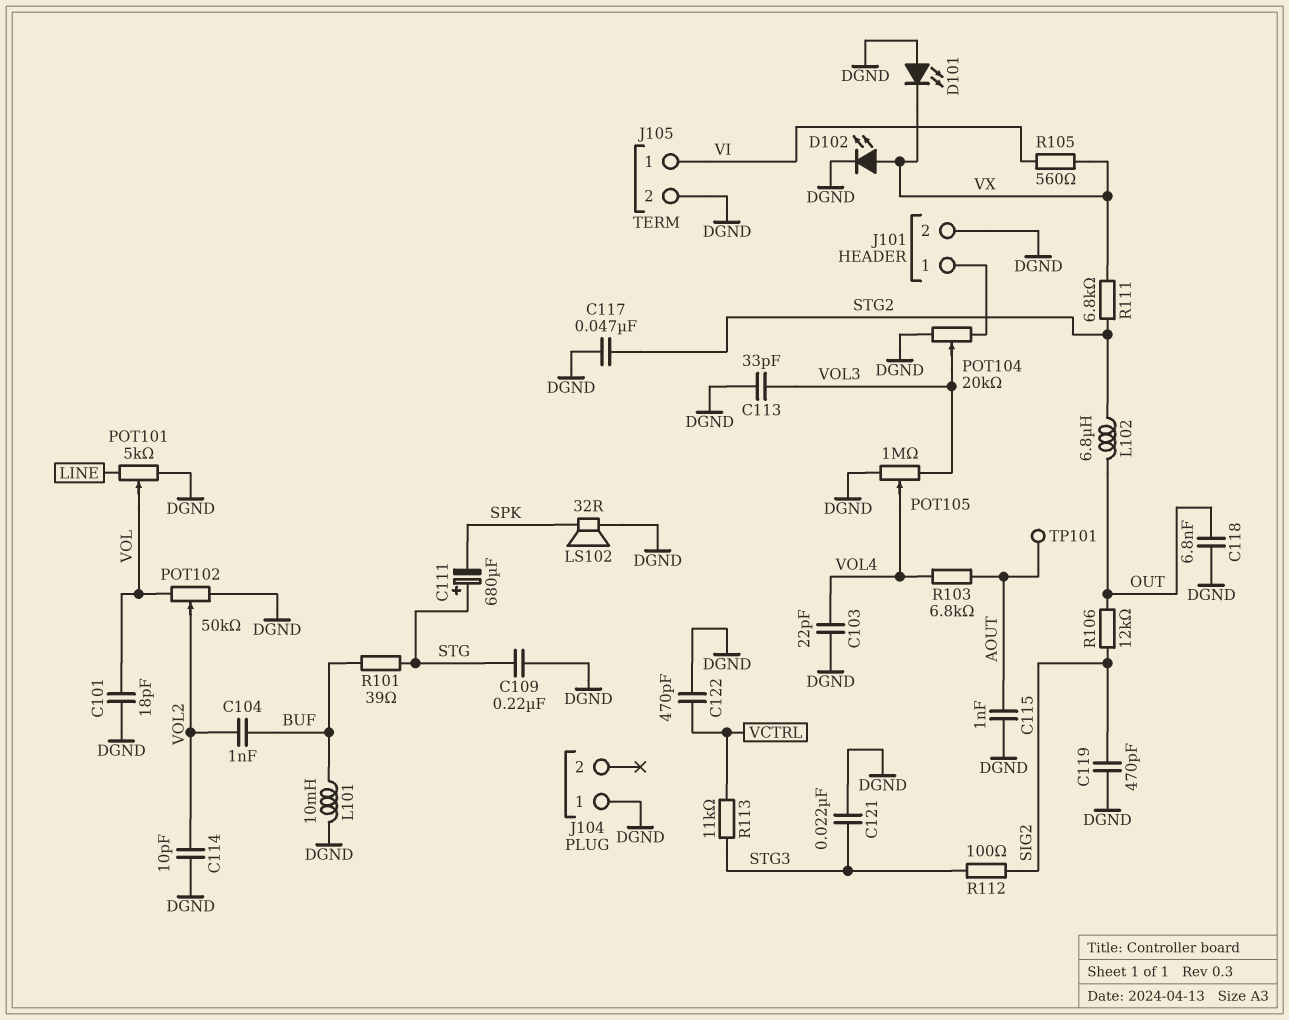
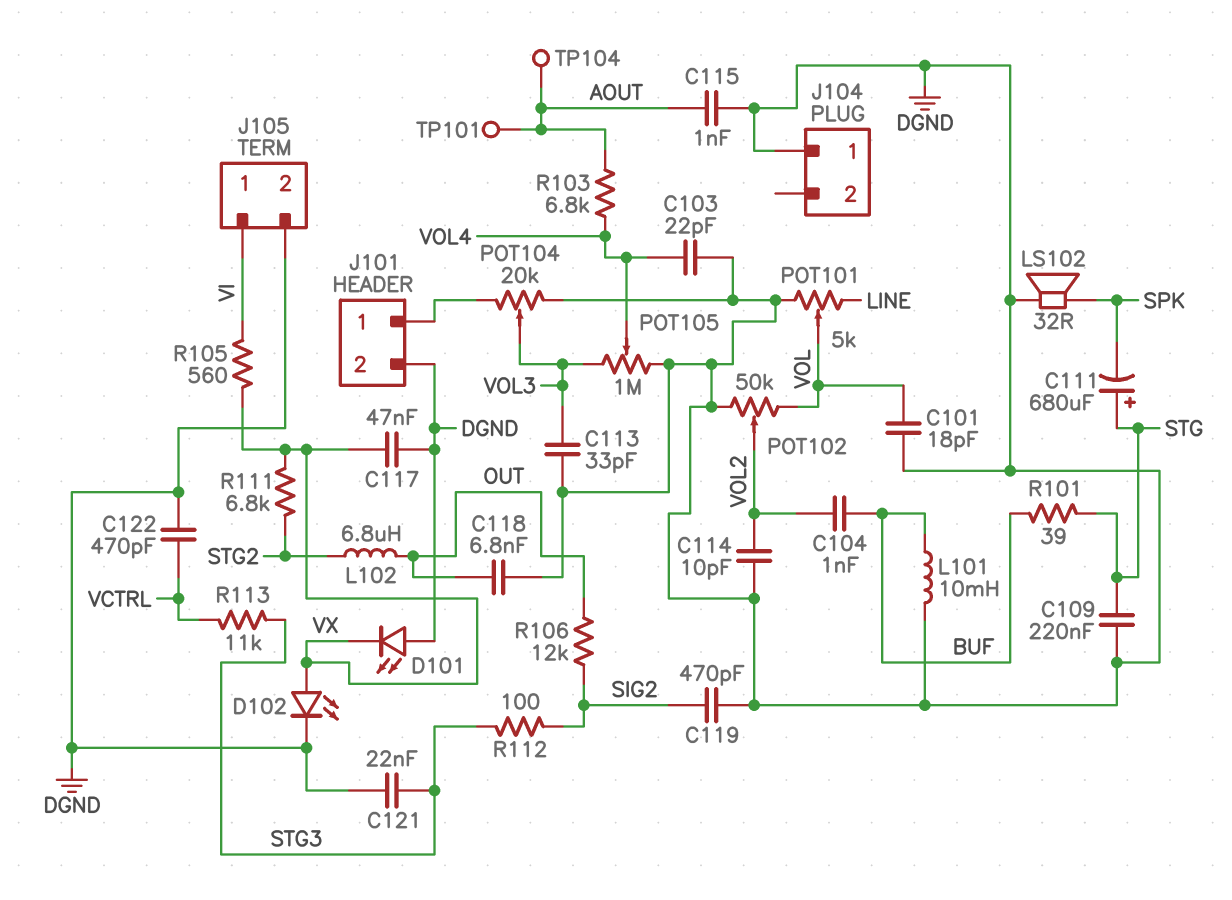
C117: 47nF (DGND, STG2) -> 47nF (DGND, VX)
TP104: none -> test point (AOUT)

